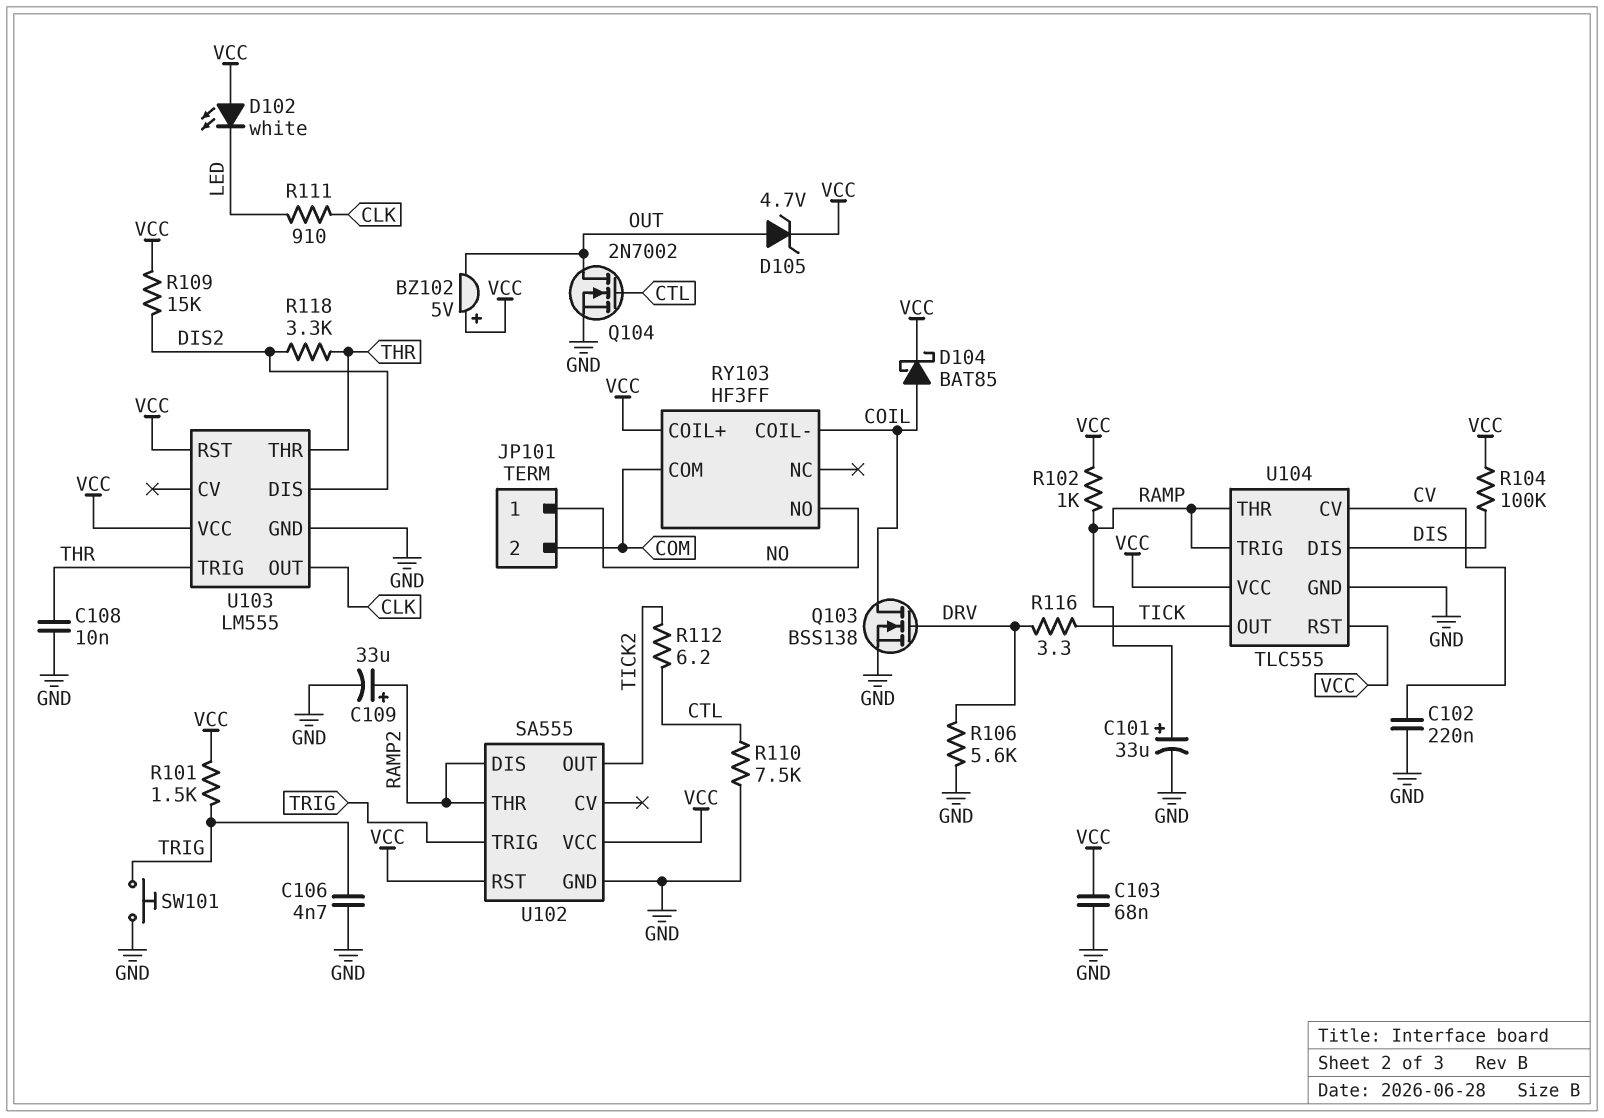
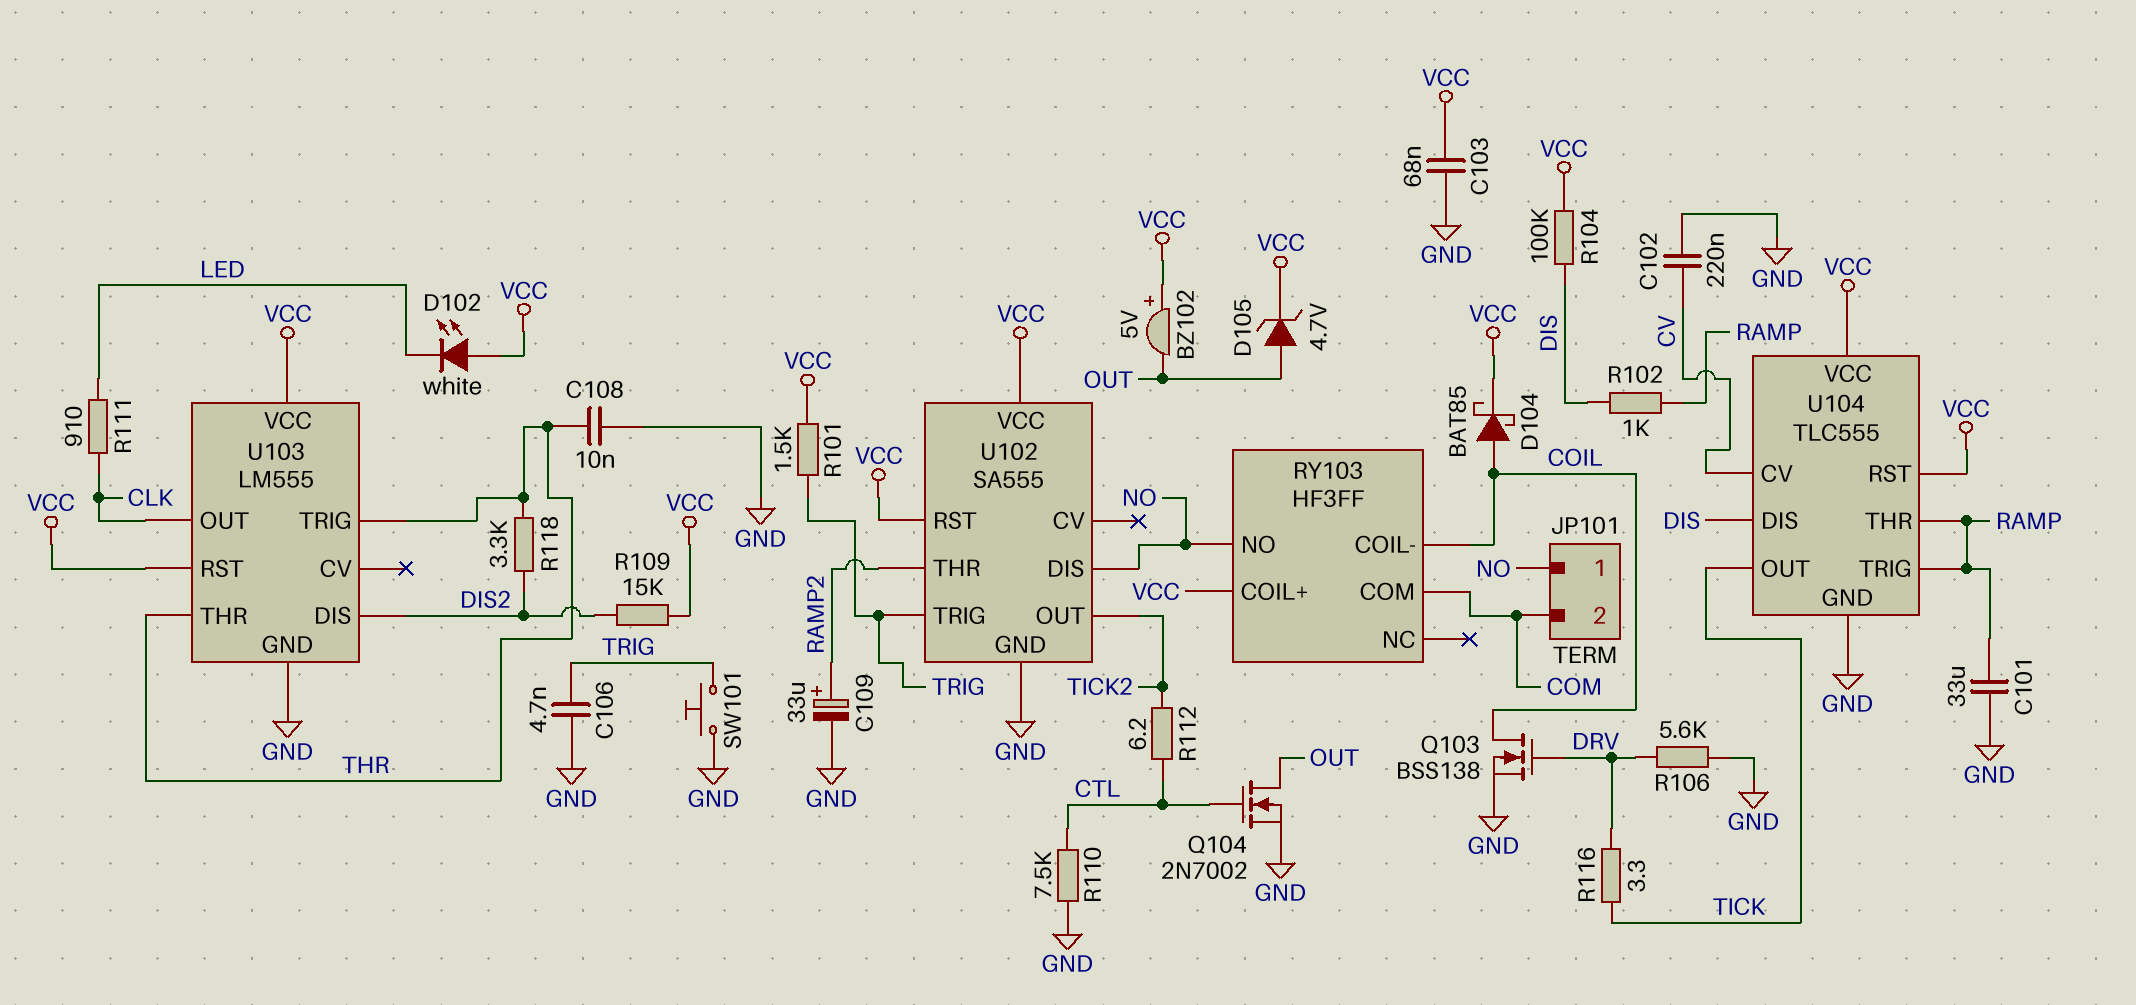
C101: 33uF (plus RAMP, minus GND) -> 33uF (GND, RAMP)
R102: 1k (RAMP, VCC) -> 1k (DIS, RAMP)
U102 pin DIS: RAMP2 -> NO

